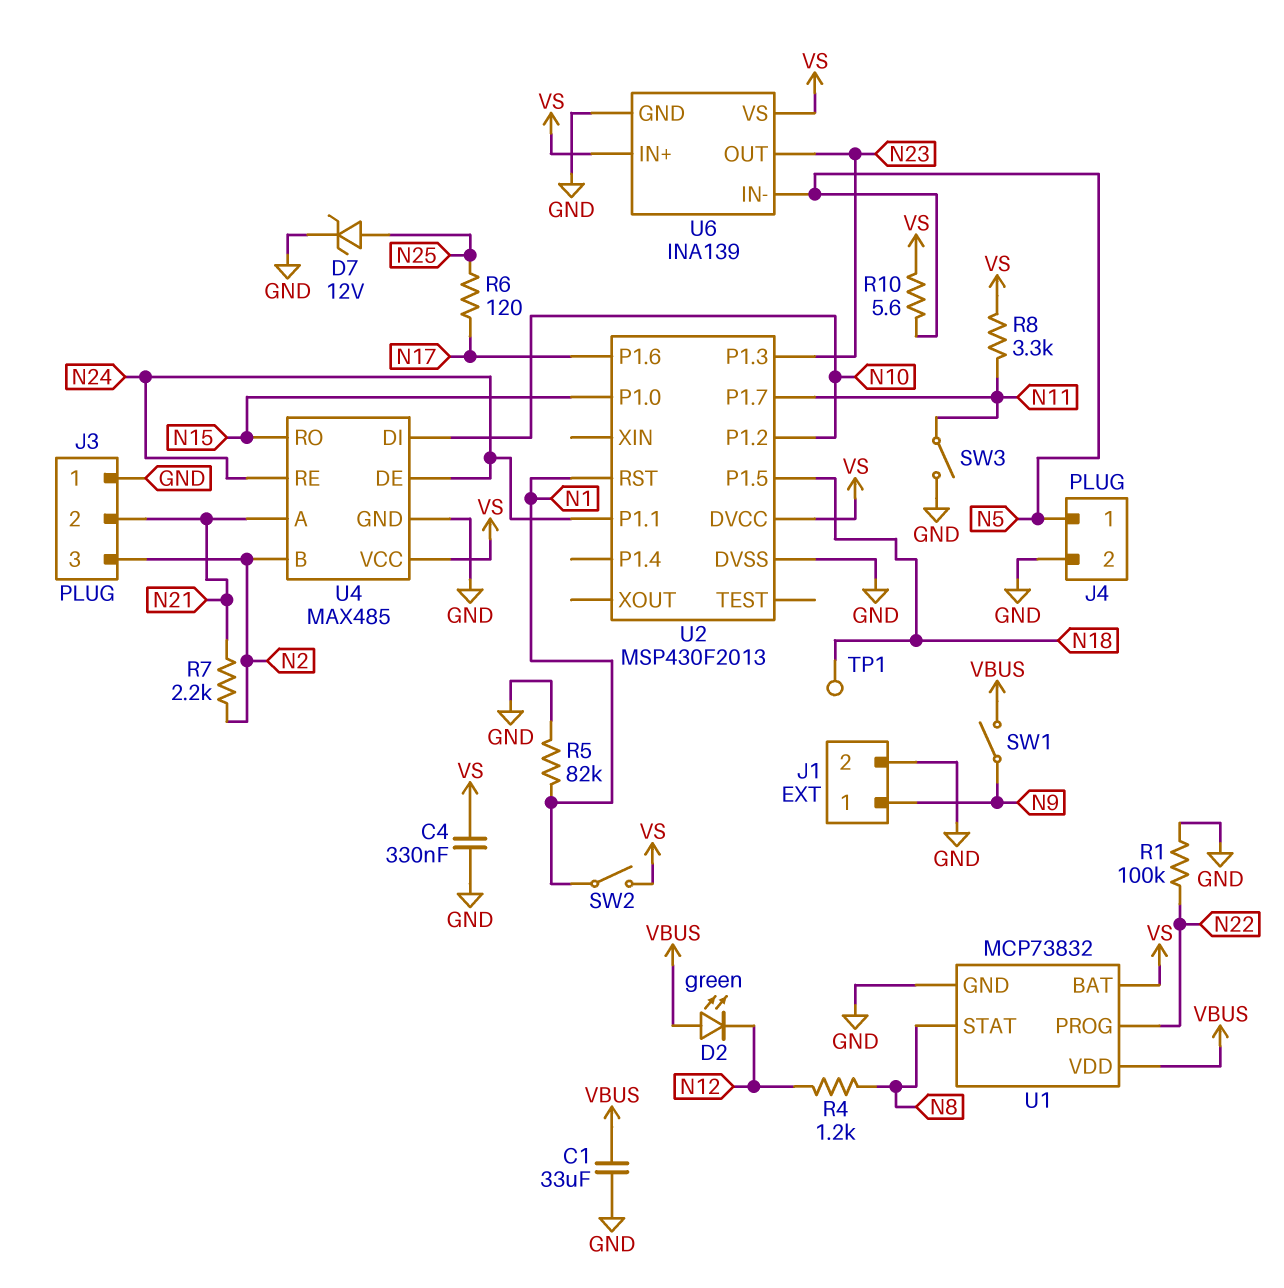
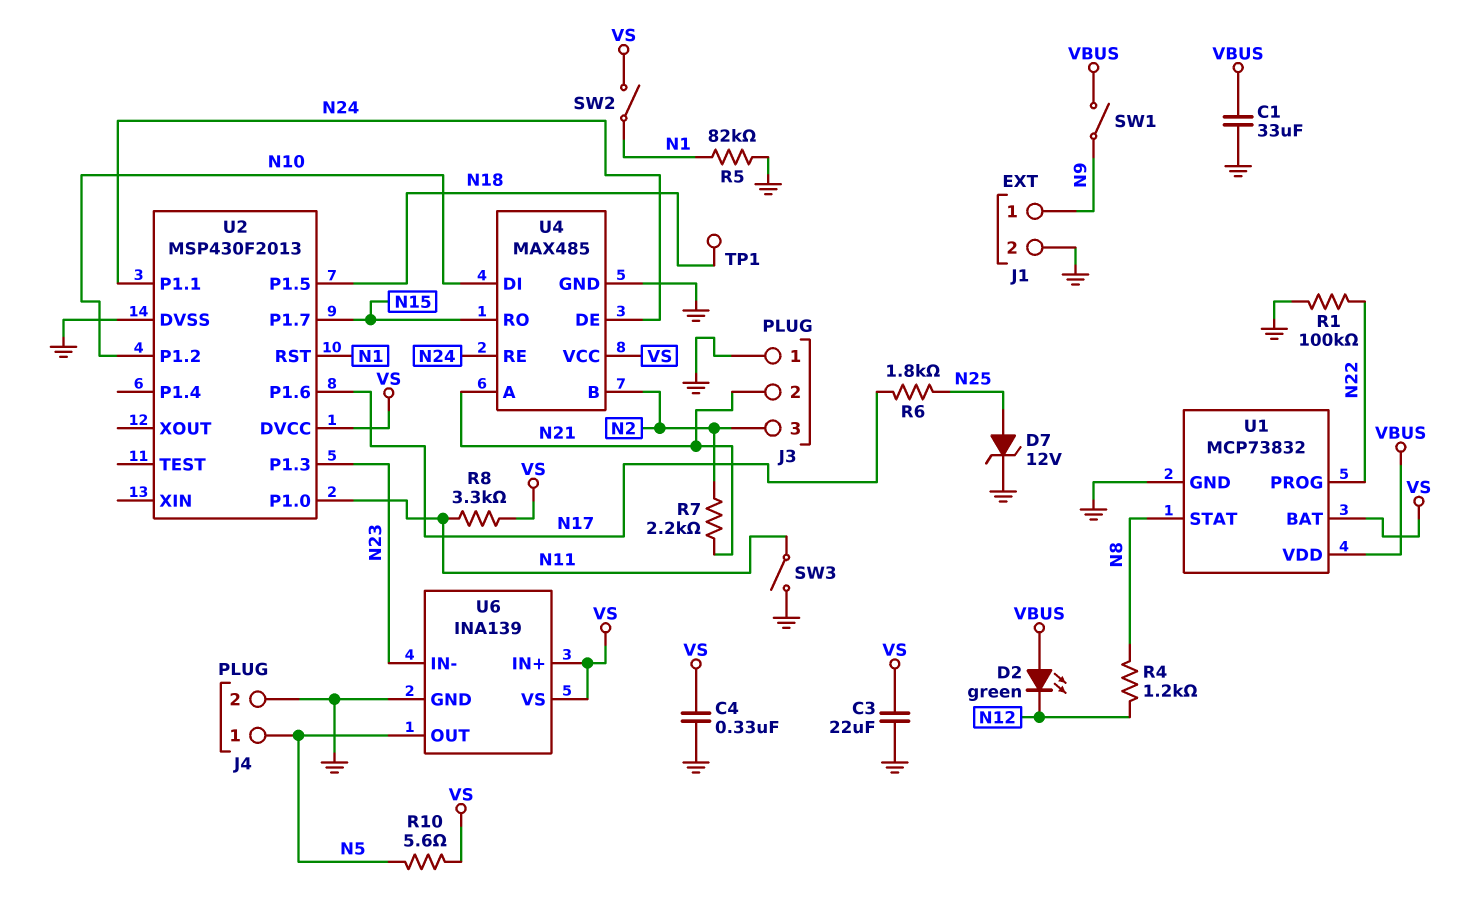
C3: none -> 22uF (GND, VS)
R6: 120 (N17, N25) -> 1.8k (N17, N25)
U2 pin P1.0: N15 -> N11
U2 pin P1.7: N11 -> N15
U6 pin IN-: N5 -> N23
U6 pin OUT: N23 -> N5

